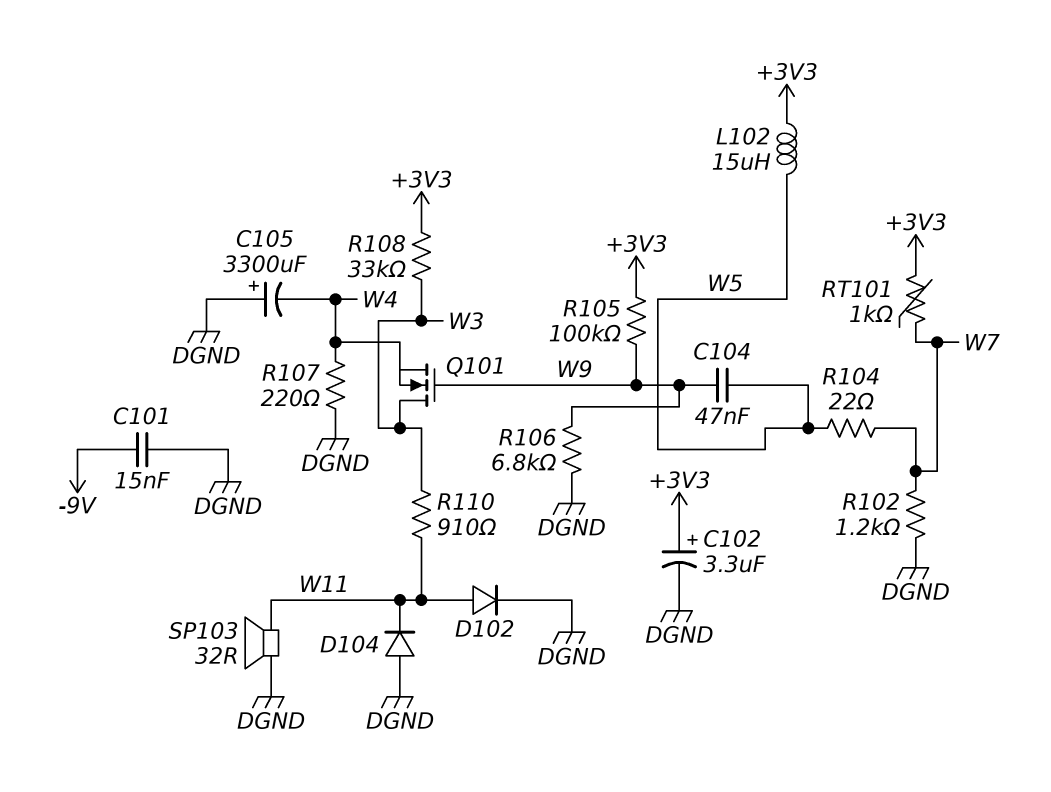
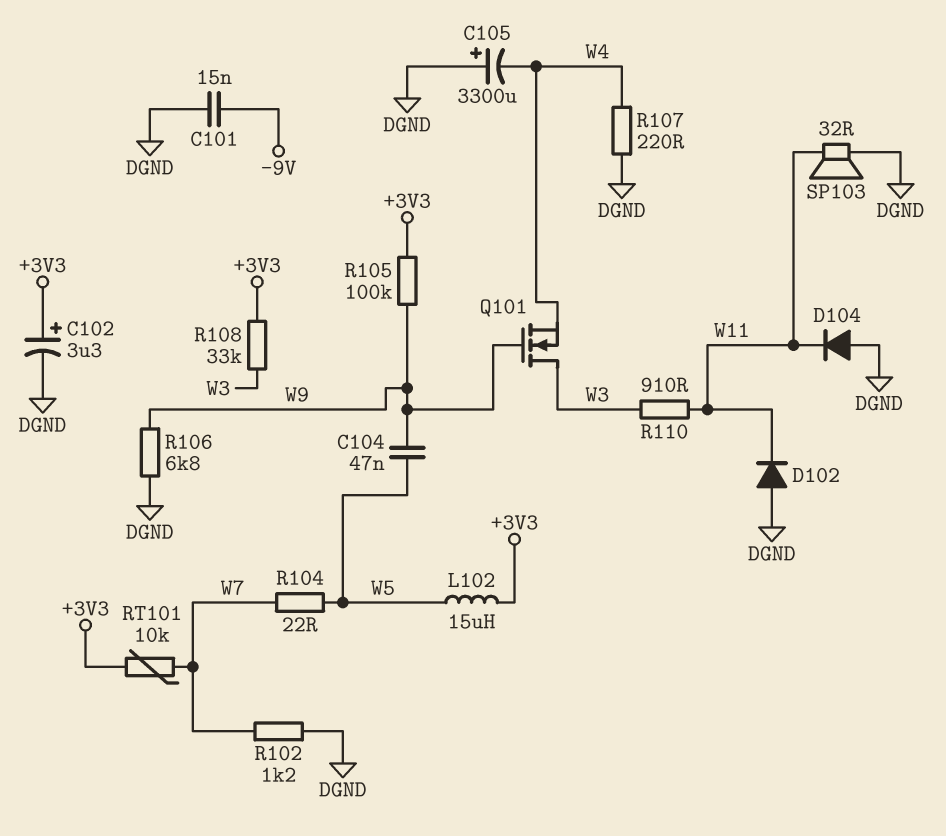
D102: diode (A W11, K DGND) -> diode (A DGND, K W11)
RT101: 1k (+3V3, W7) -> 10k (+3V3, W7)

